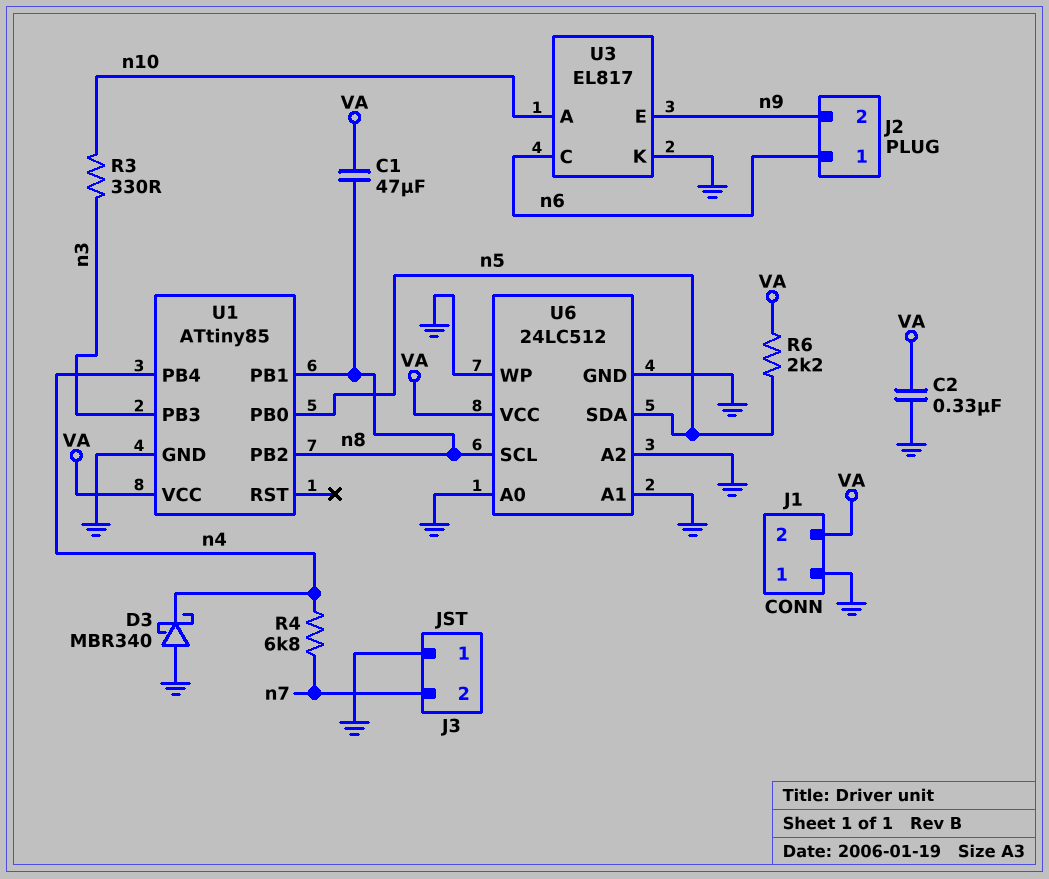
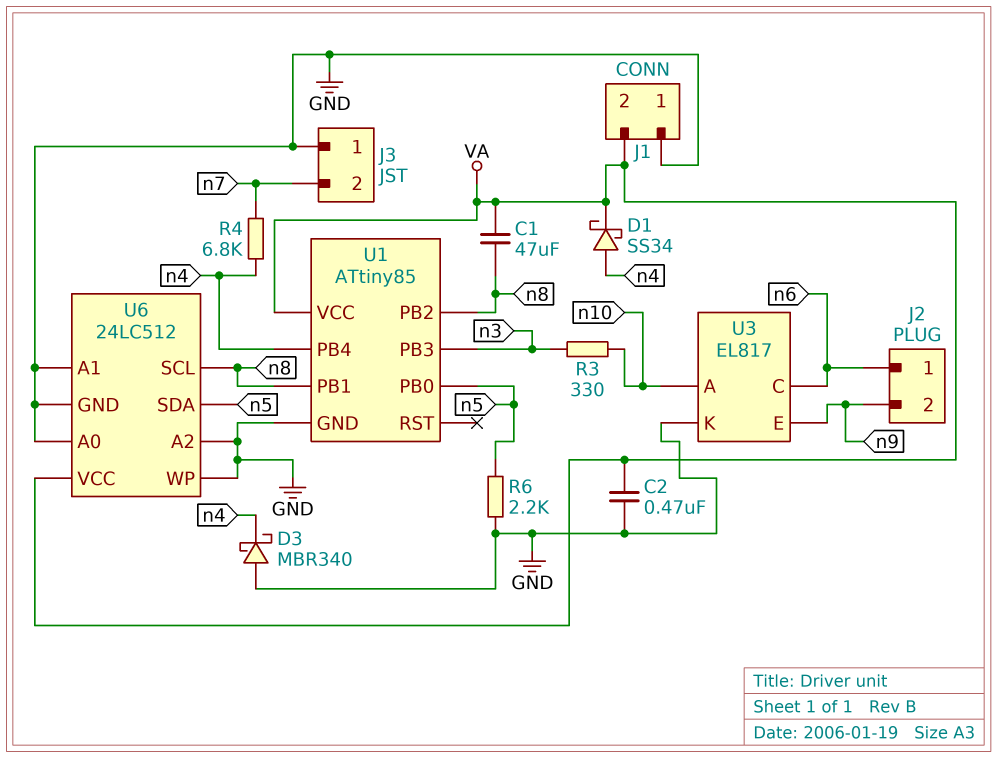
C2: 330nF (GND, VA) -> 470nF (GND, VA)
D1: none -> schottky SS34 (A n4, K VA)
R6: 2.2k (VA, n5) -> 2.2k (GND, n5)

